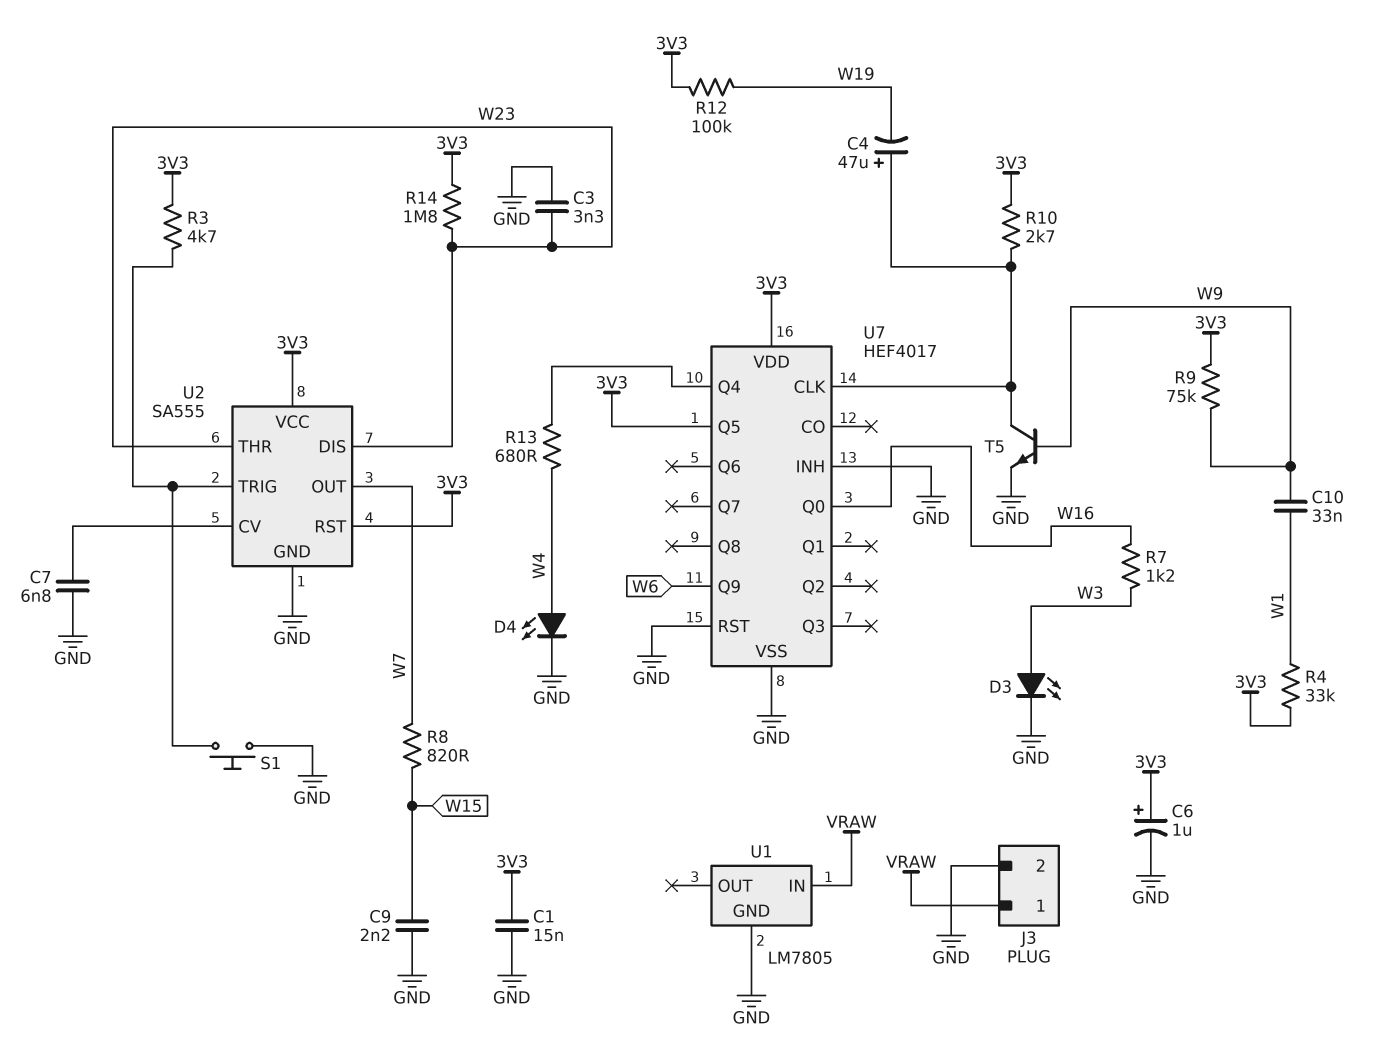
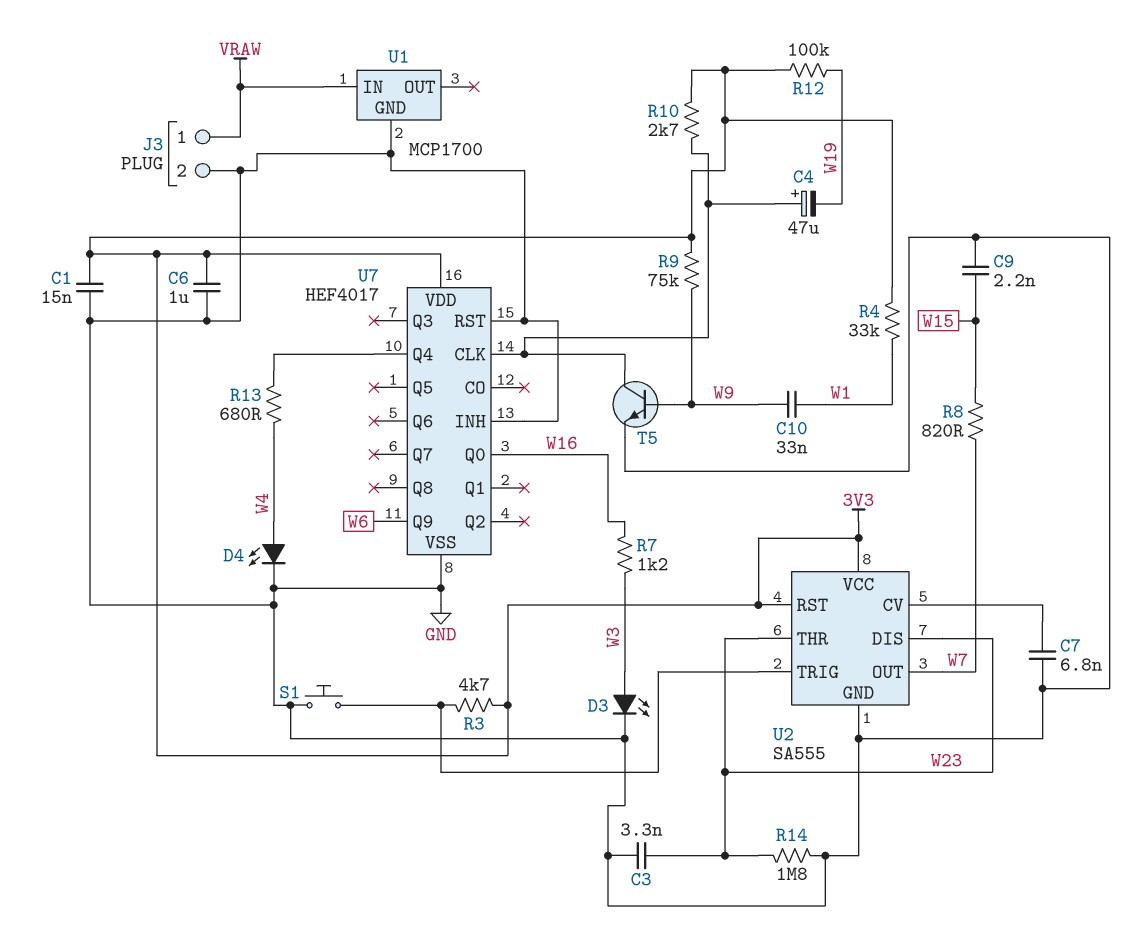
C6: 1uF (plus 3V3, minus GND) -> 1uF (3V3, GND)
R14: 1.8M (3V3, W23) -> 1.8M (GND, W23)
U1: LM7805 -> MCP1700
U7 pin Q5: 3V3 -> none

